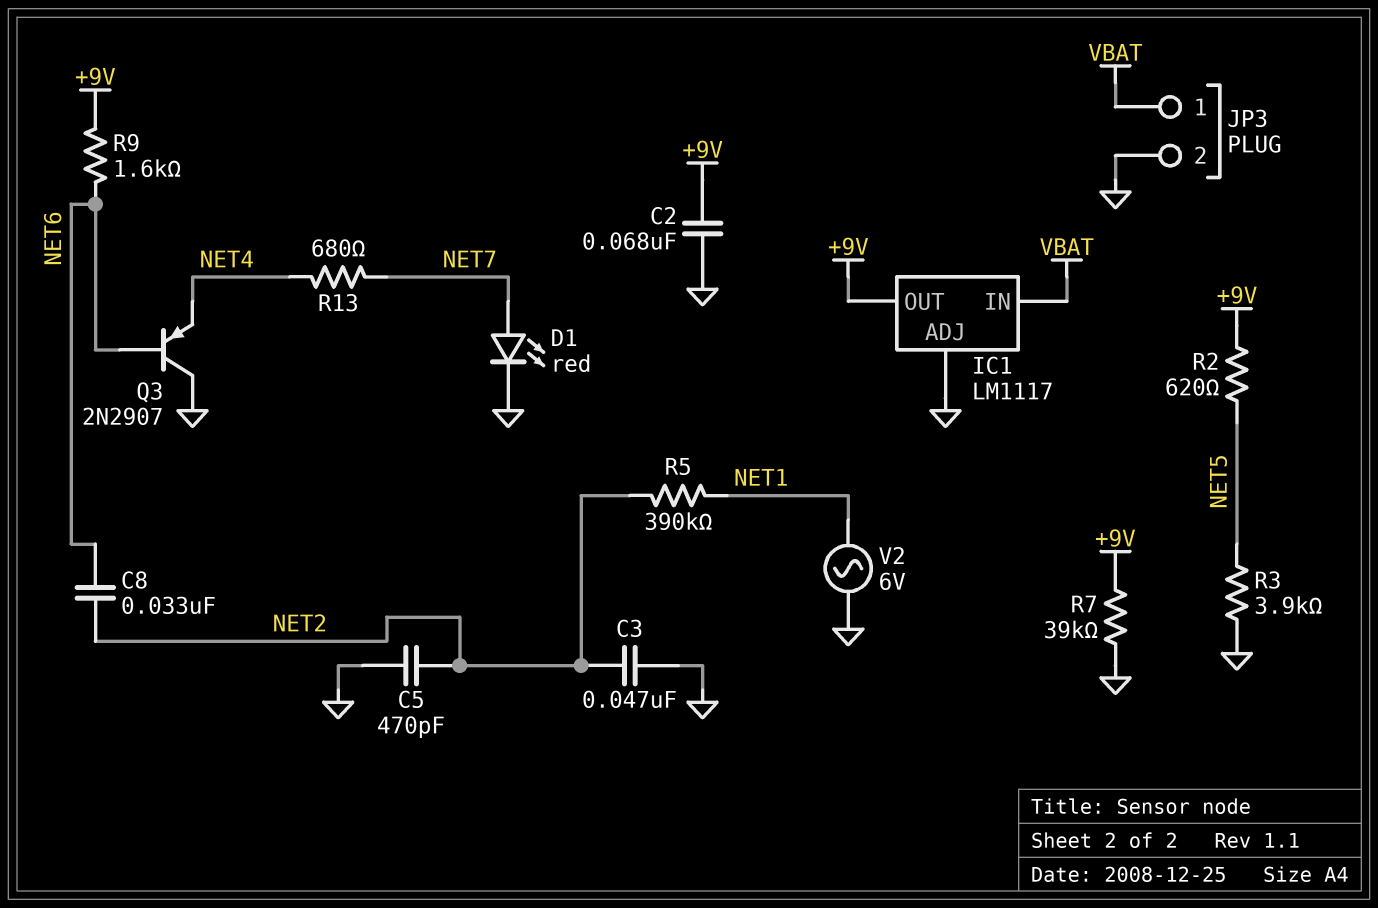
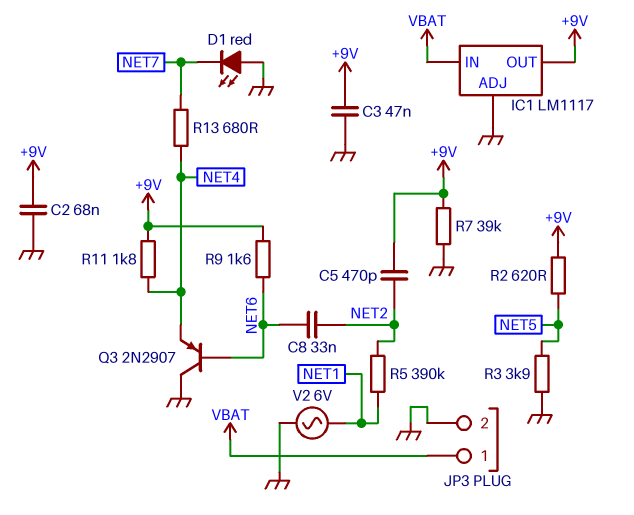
C3: 47nF (GND, NET2) -> 47nF (+9V, GND)
C5: 470pF (GND, NET2) -> 470pF (+9V, NET2)
D1: LED red (A NET7, K GND) -> LED red (A GND, K NET7)
R11: none -> 1.8k (+9V, NET4)

